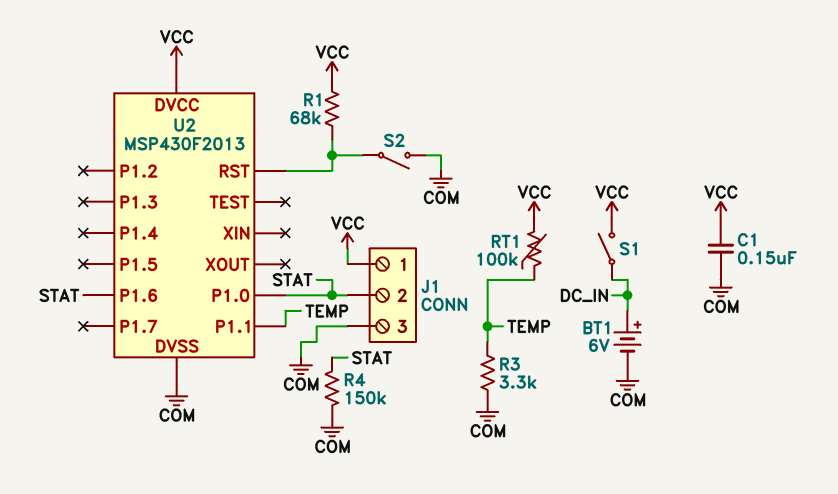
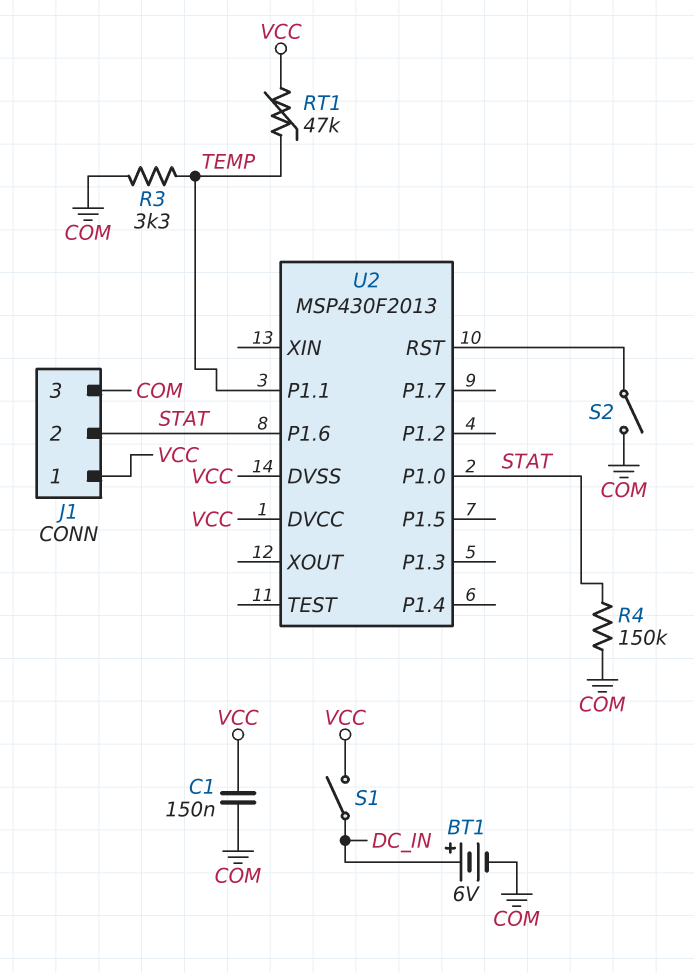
R1: 68k (U2/RST, VCC) -> none
RT1: 100k (TEMP, VCC) -> 47k (TEMP, VCC)
U2 pin DVSS: COM -> VCC

